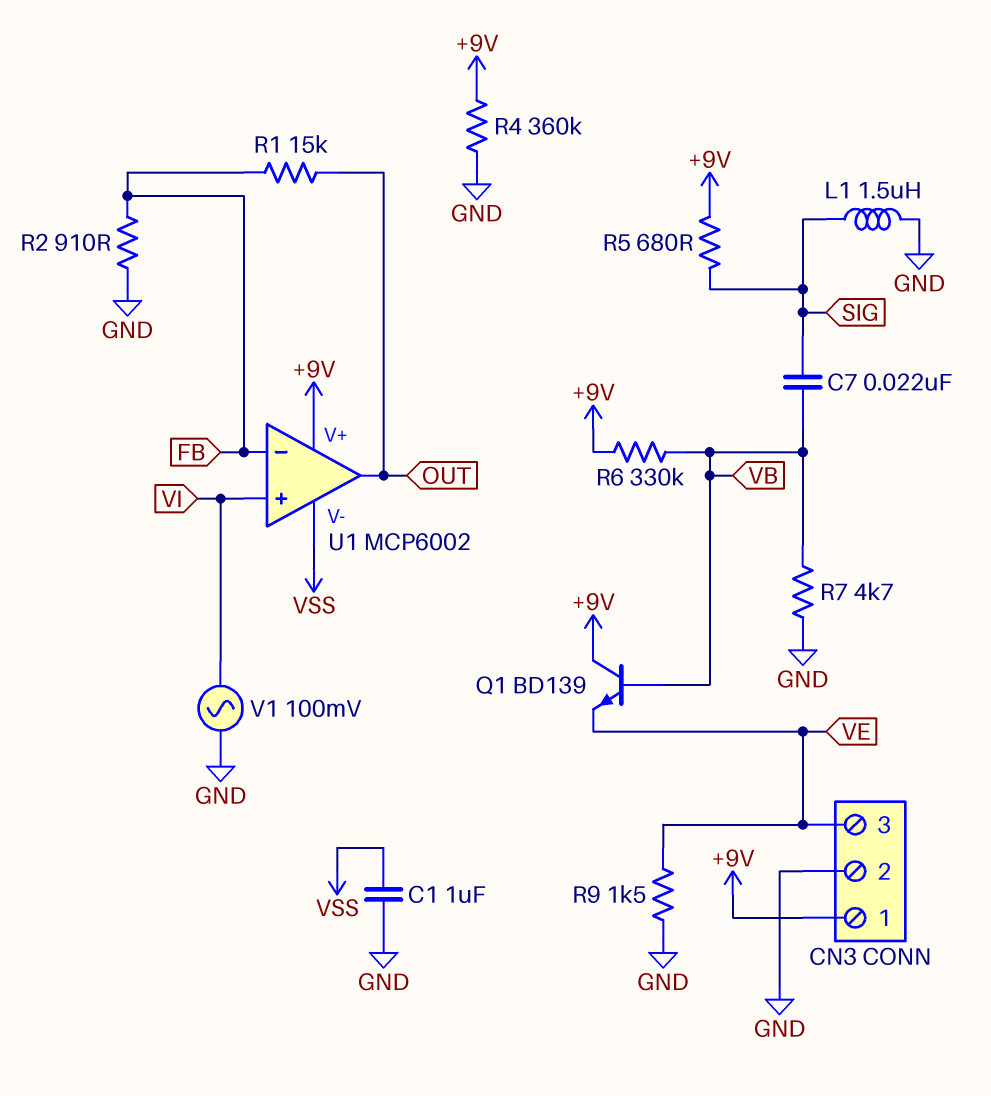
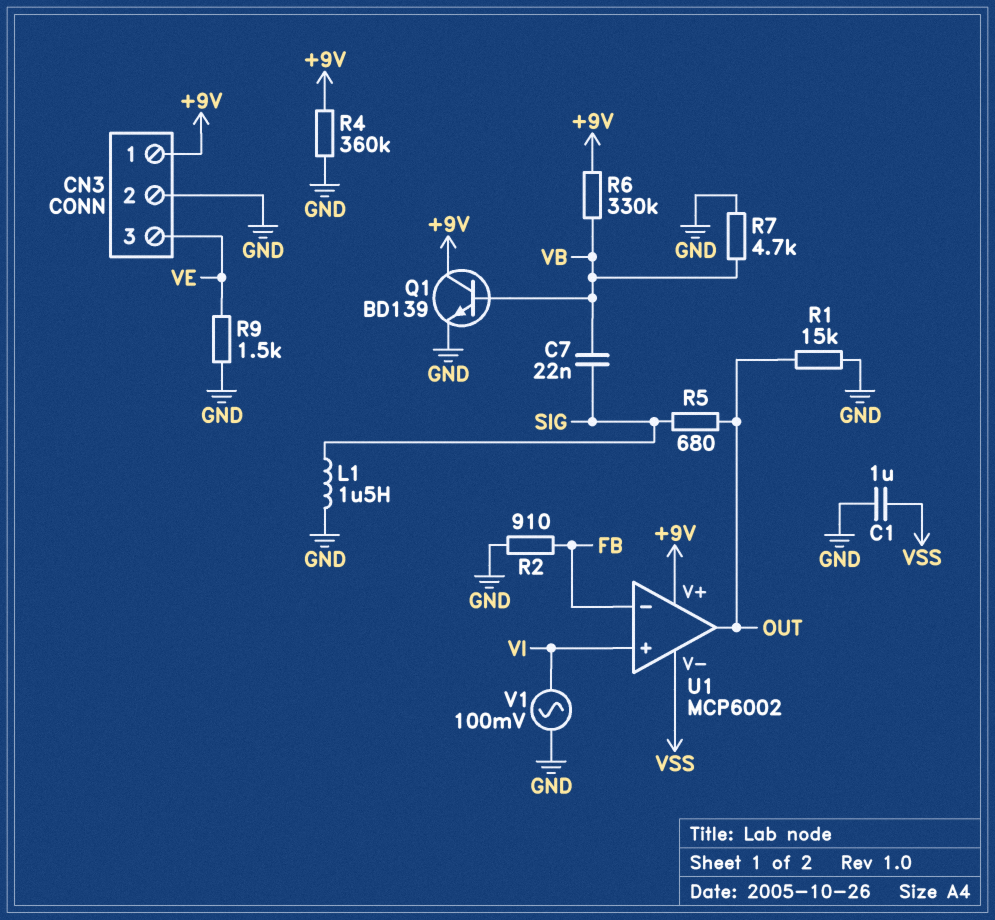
Q1: NPN BD139 (B VB, C +9V, E VE) -> NPN BD139 (B VB, C +9V, E GND)
R1: 15k (FB, OUT) -> 15k (GND, OUT)
R5: 680 (+9V, SIG) -> 680 (OUT, SIG)

